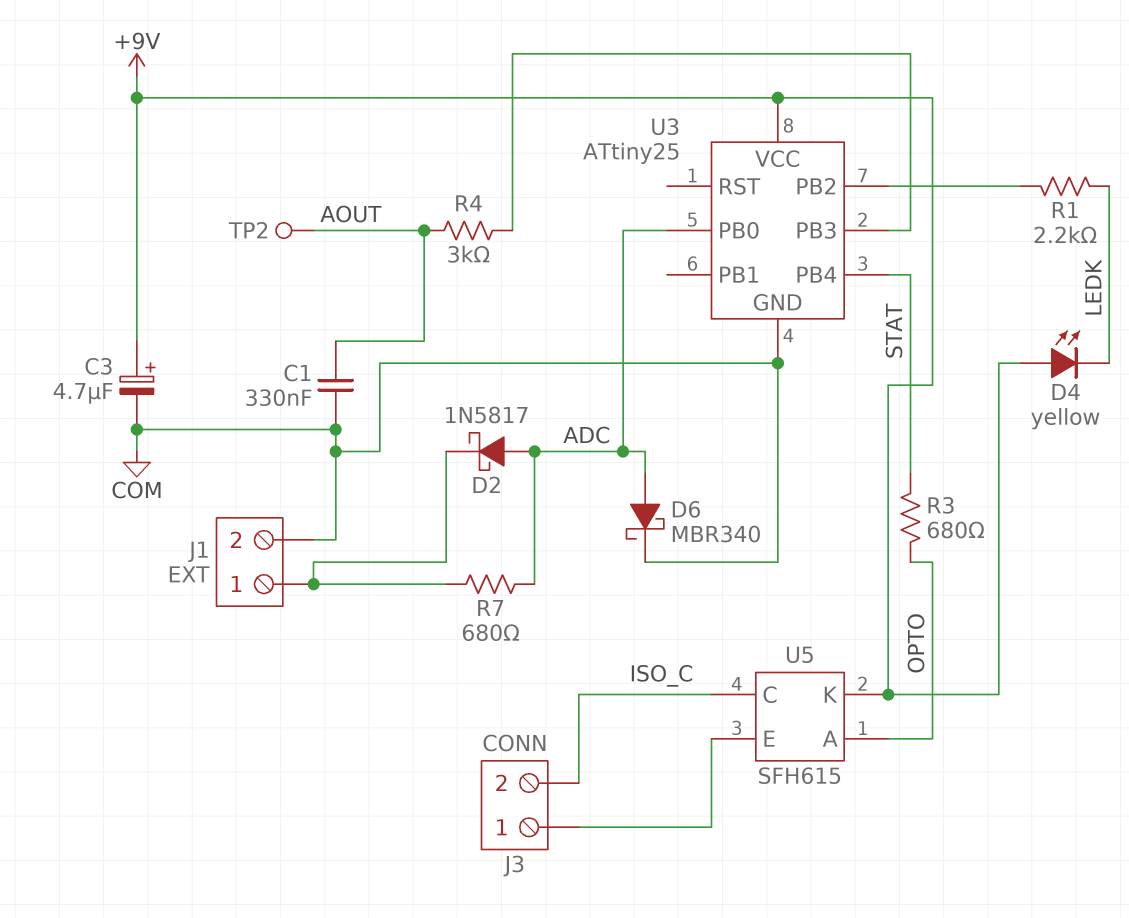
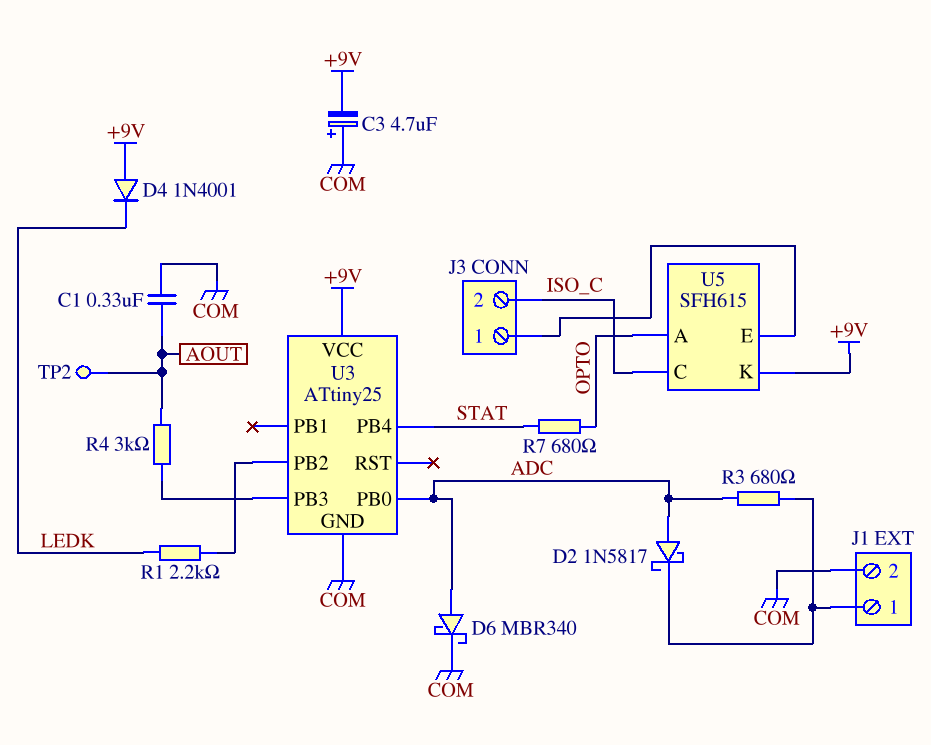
C3: 4.7uF (plus +9V, minus COM) -> 4.7uF (plus COM, minus +9V)
D4: LED yellow (A +9V, K LEDK) -> diode 1N4001 (A +9V, K LEDK)
R3: 680 (OPTO, STAT) -> 680 (ADC, J1/1)
R7: 680 (ADC, J1/1) -> 680 (OPTO, STAT)

